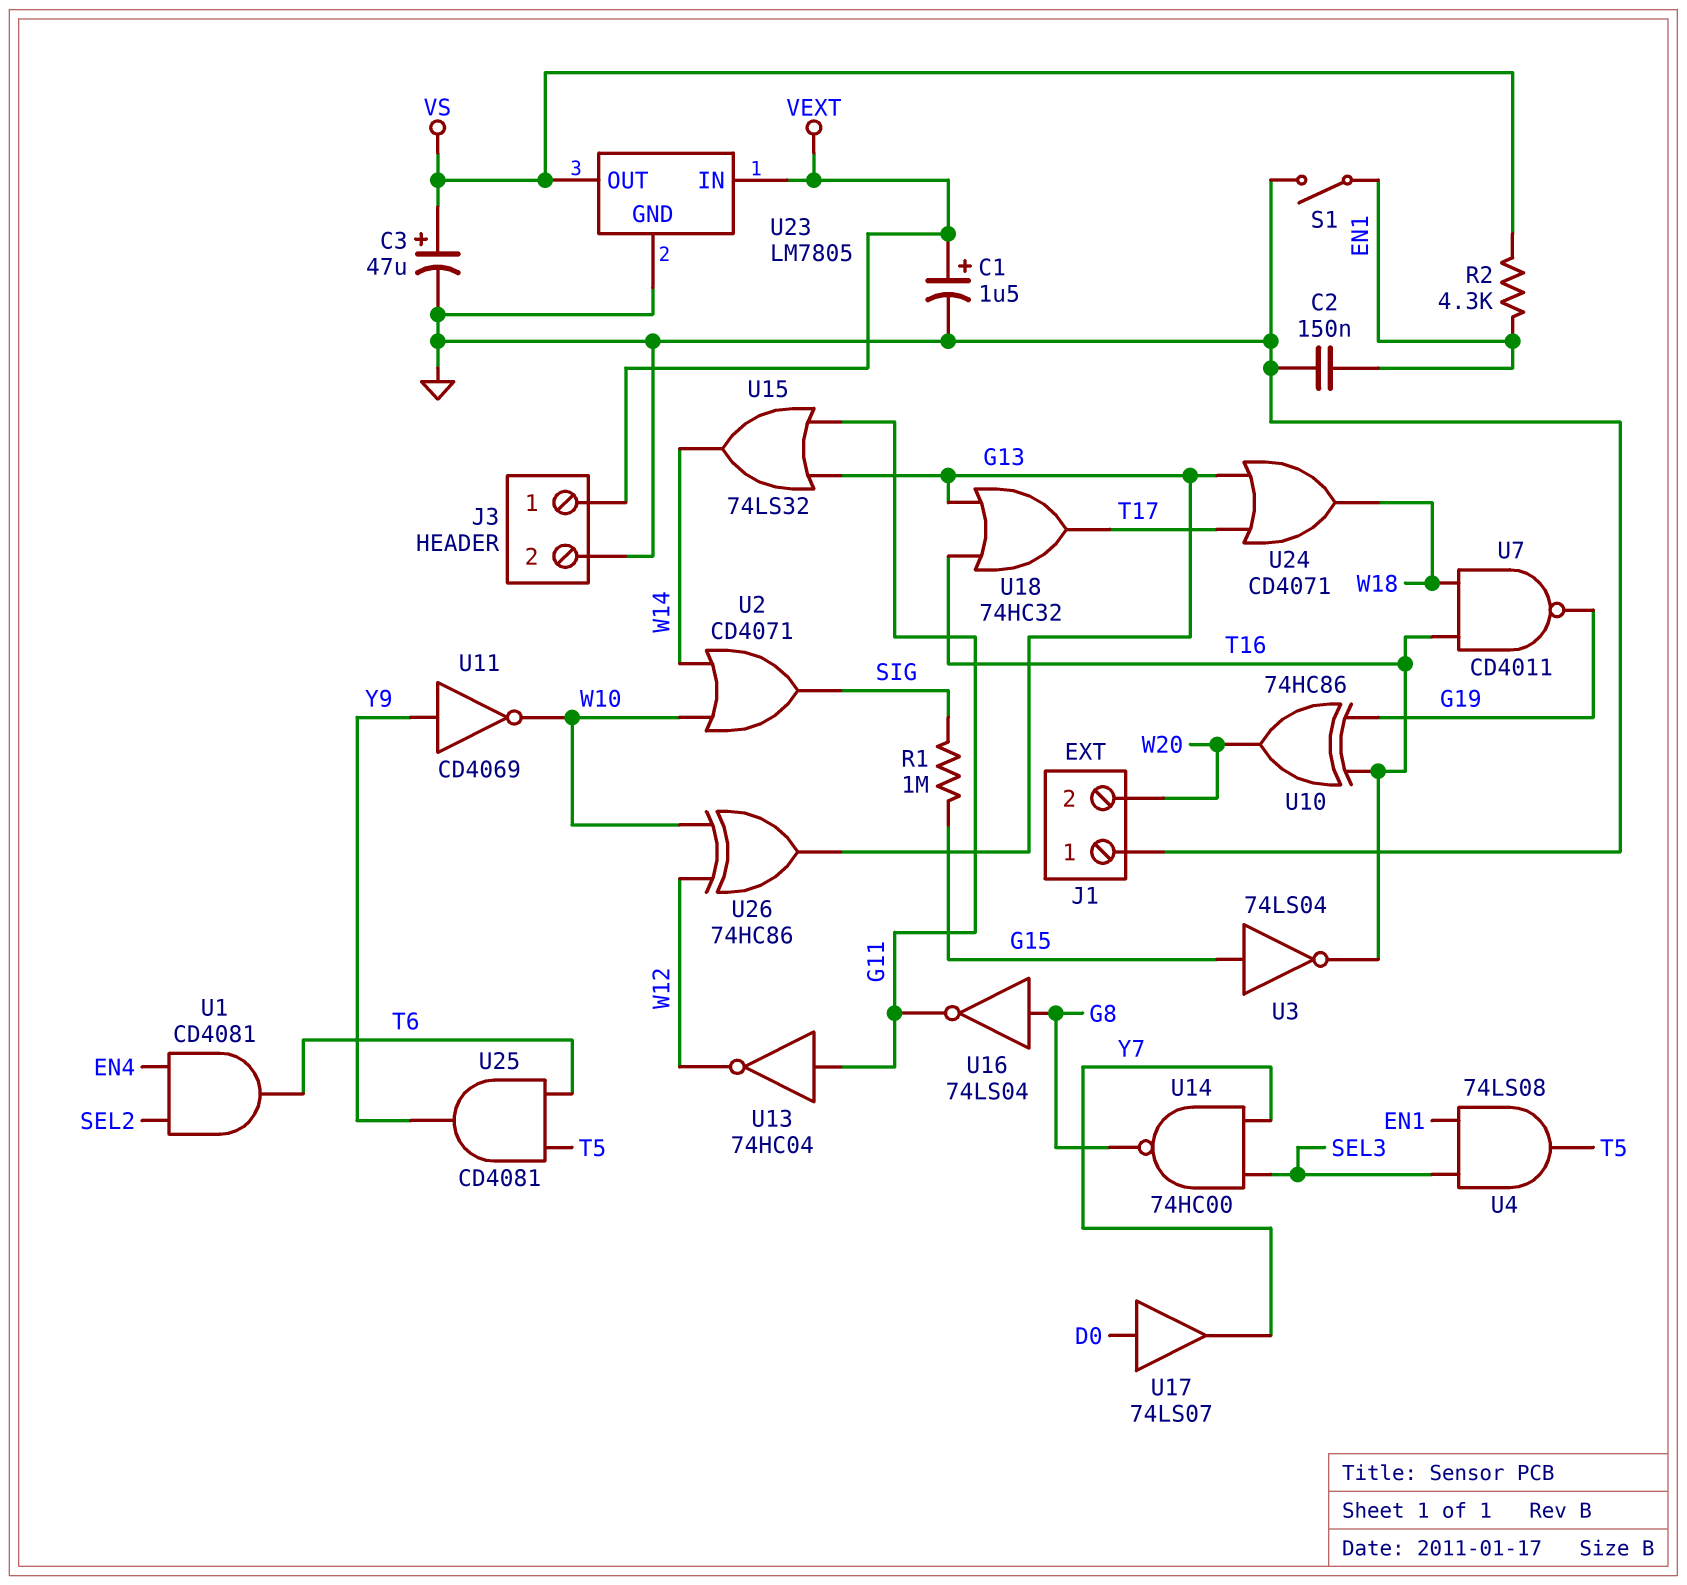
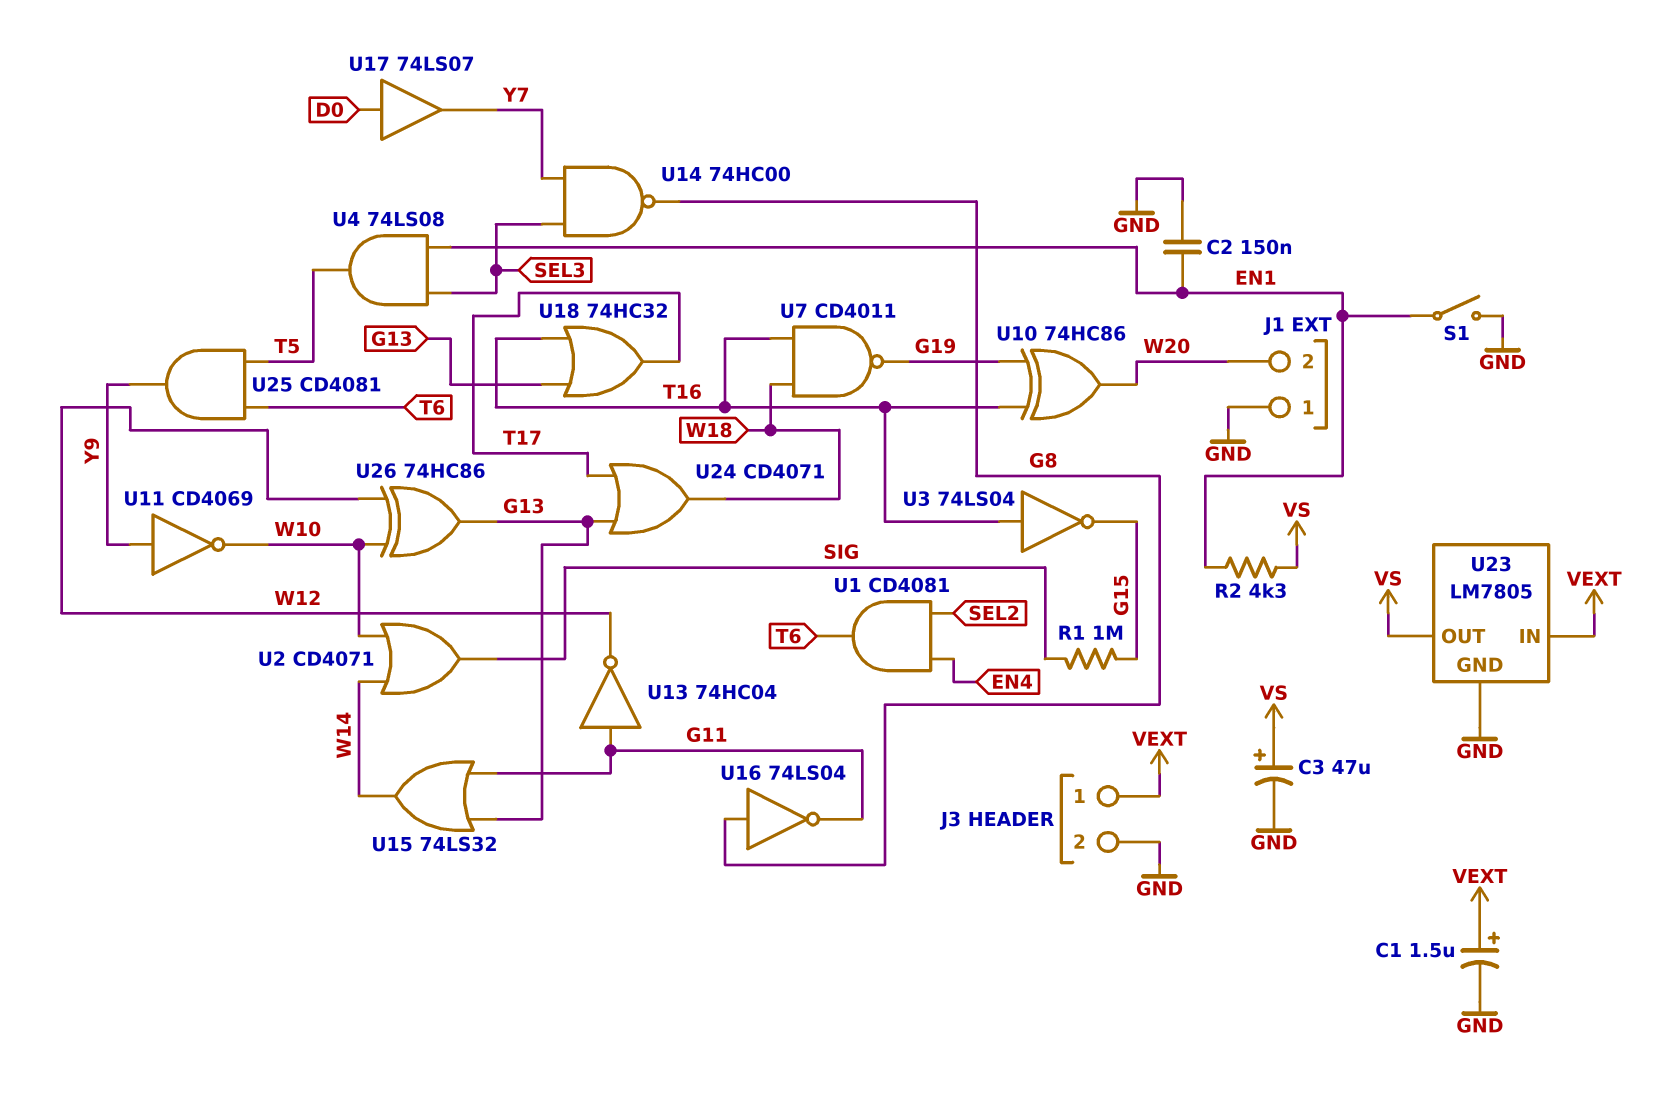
U3: NOT 74LS04 (in G15, out T16) -> NOT 74LS04 (in T16, out G15)

